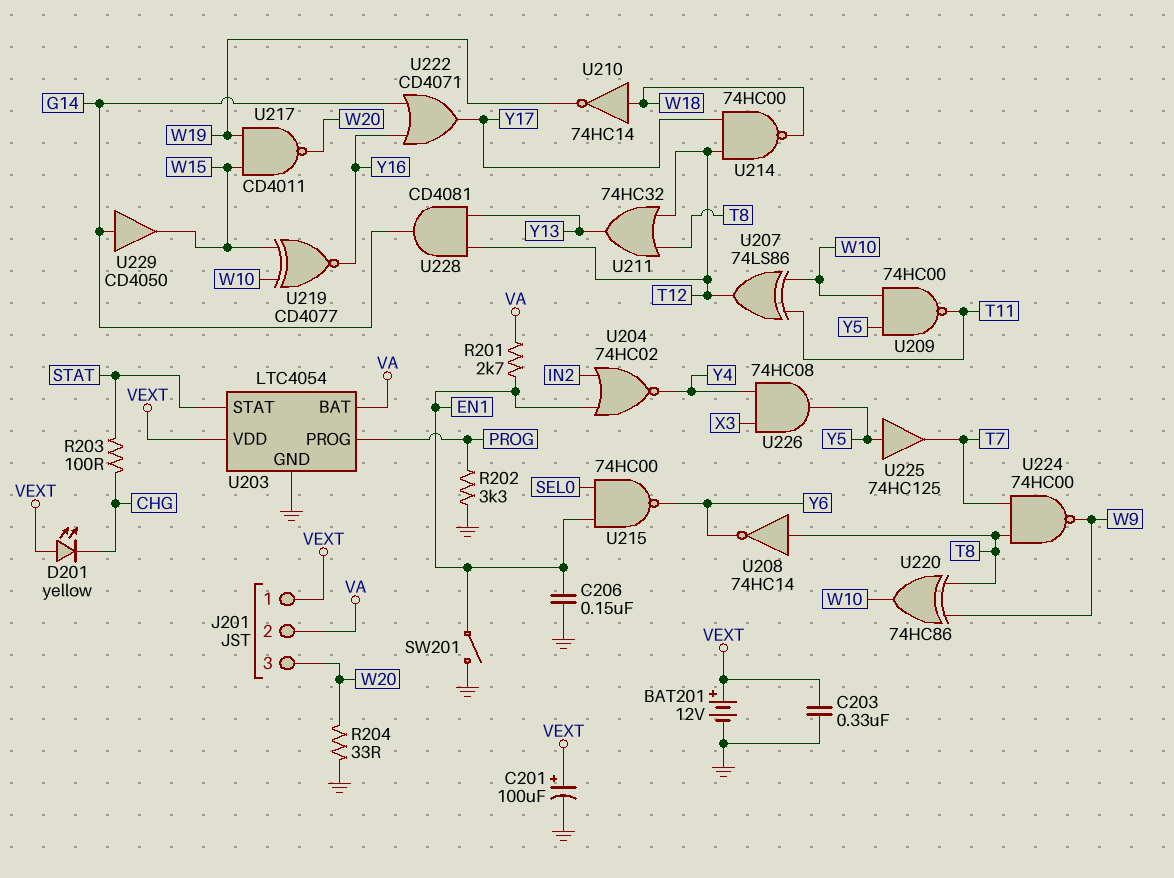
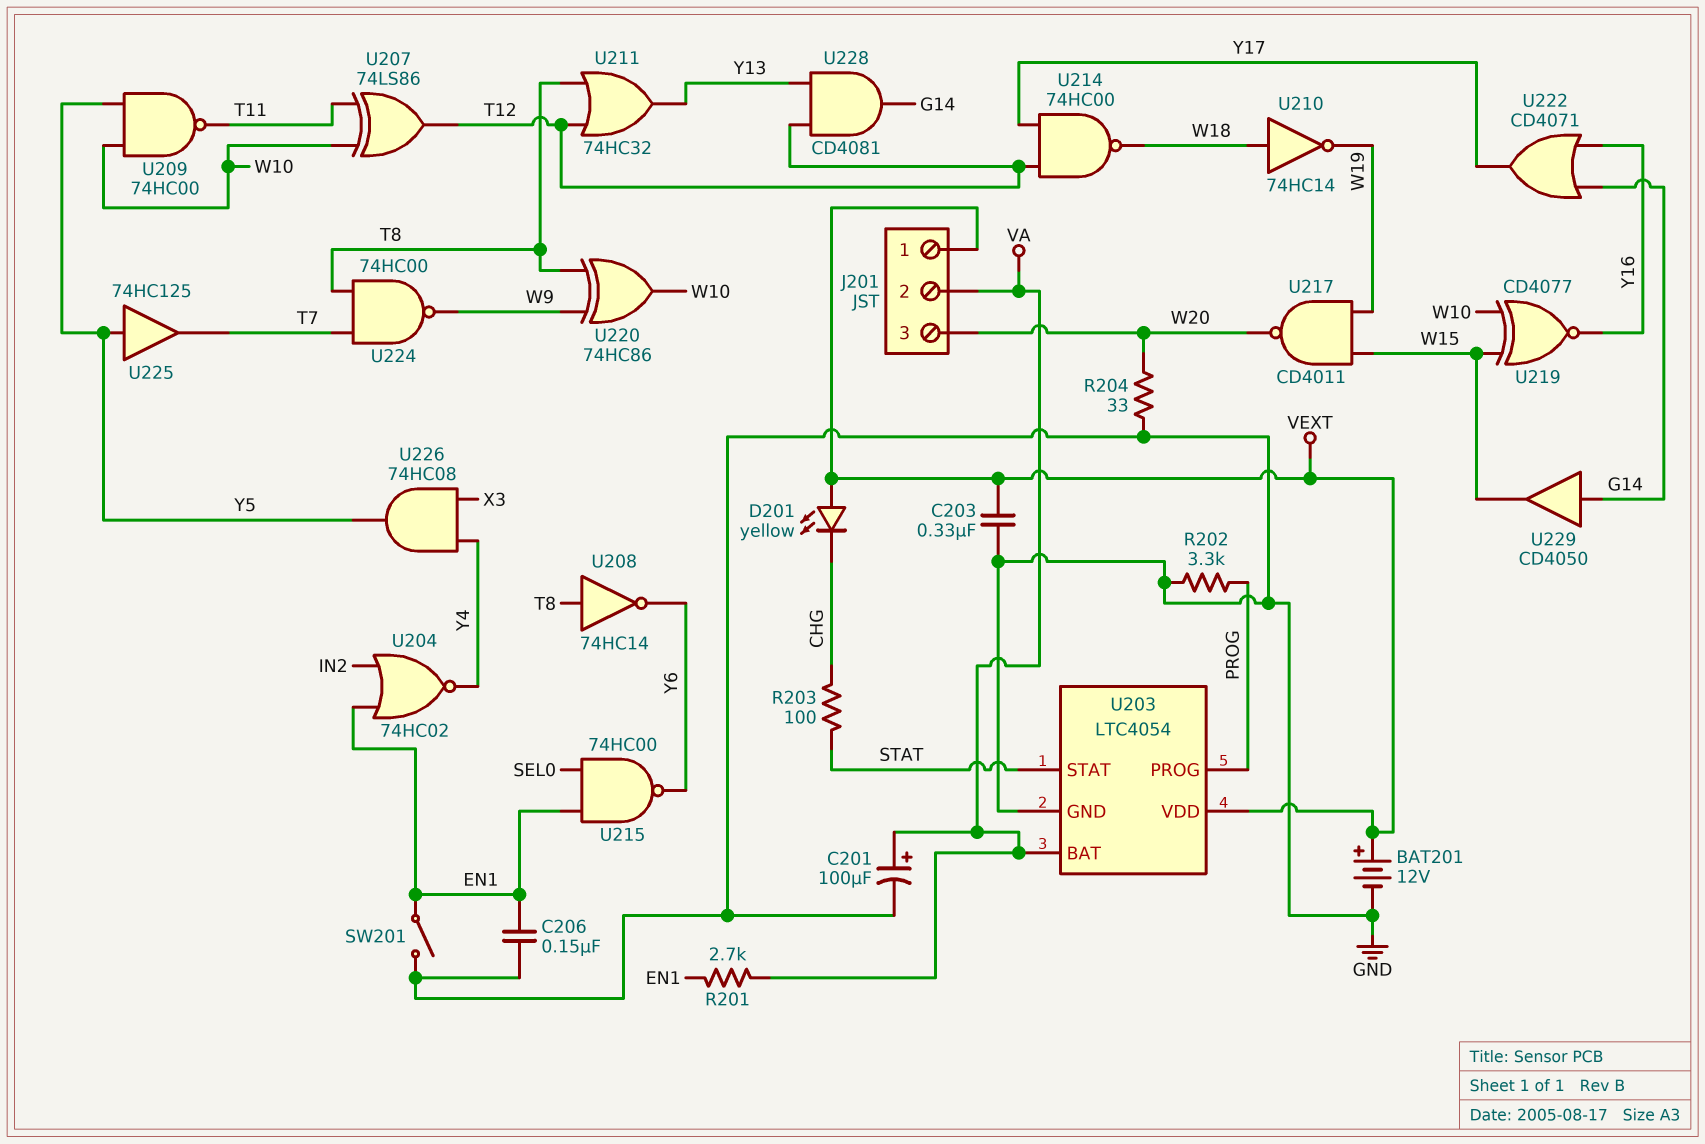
C201: 100uF (plus VEXT, minus GND) -> 100uF (plus VA, minus GND)

